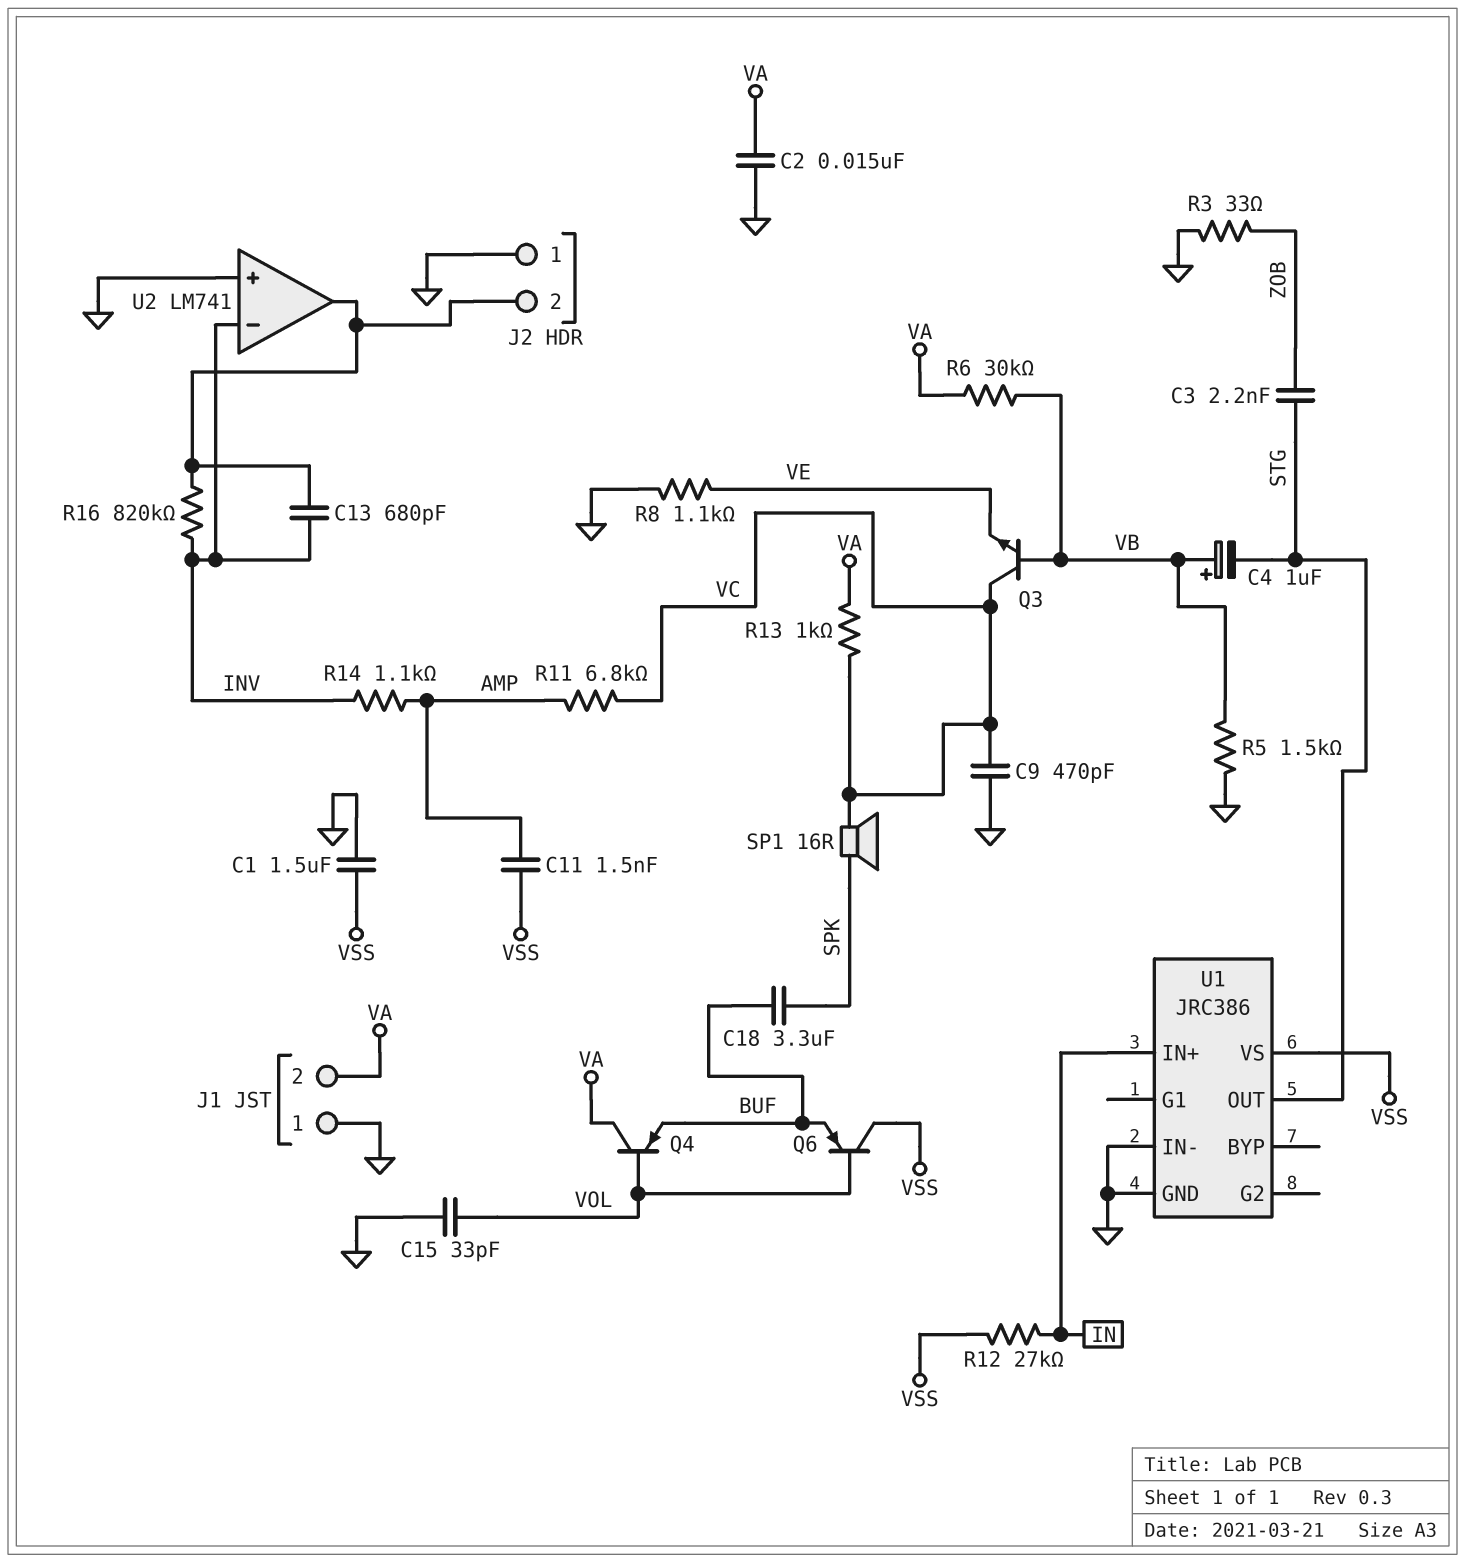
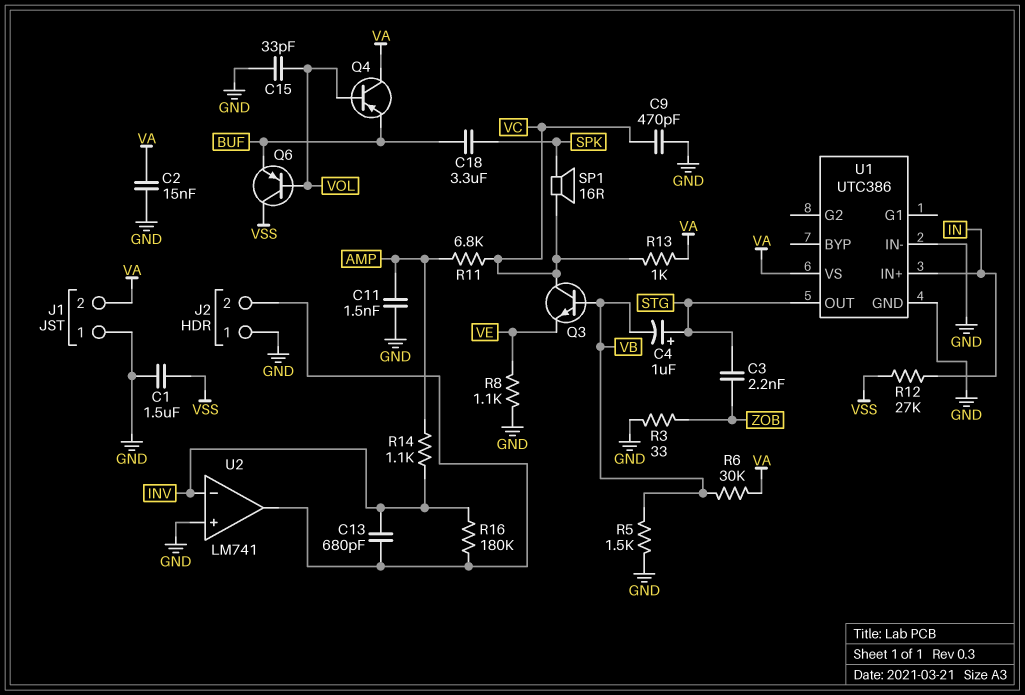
C4: 1uF (plus VB, minus STG) -> 1uF (plus STG, minus VB)
C11: 1.5nF (AMP, VSS) -> 1.5nF (AMP, GND)
R16: 820k (INV, J2/2) -> 180k (INV, J2/2)
U1: JRC386 -> UTC386
U1 pin VS: VSS -> VA

